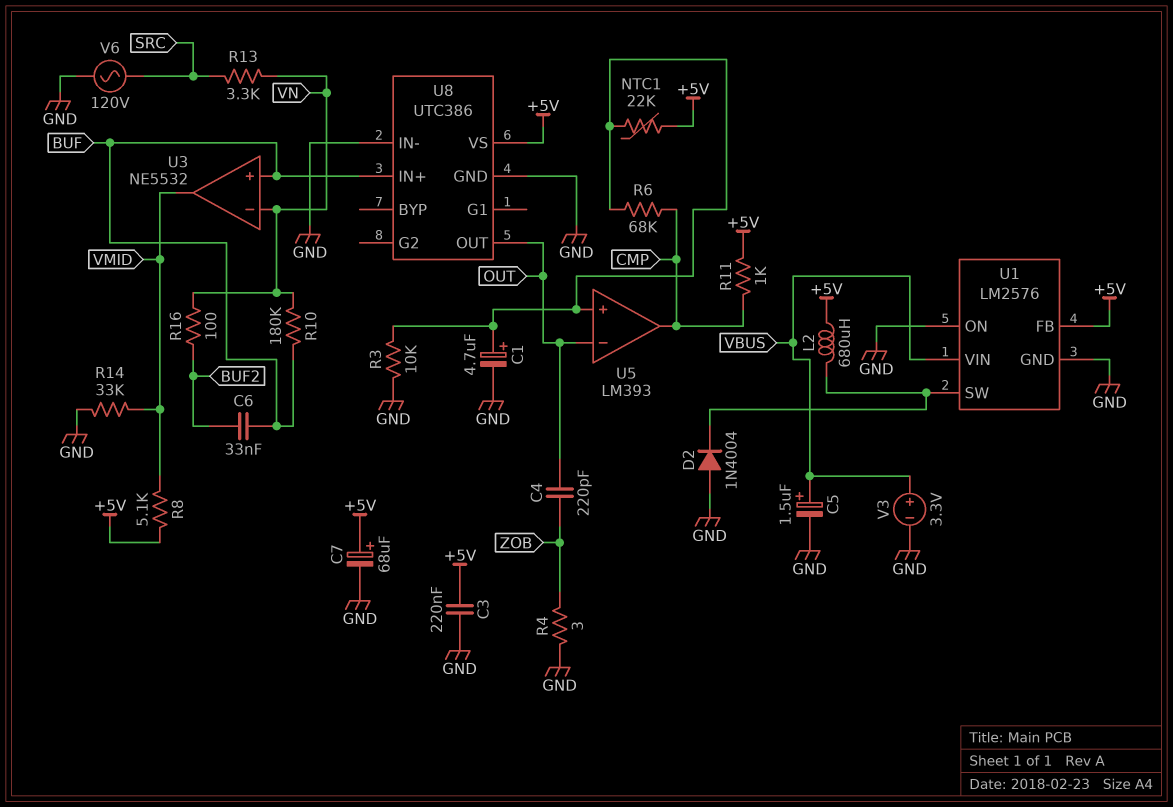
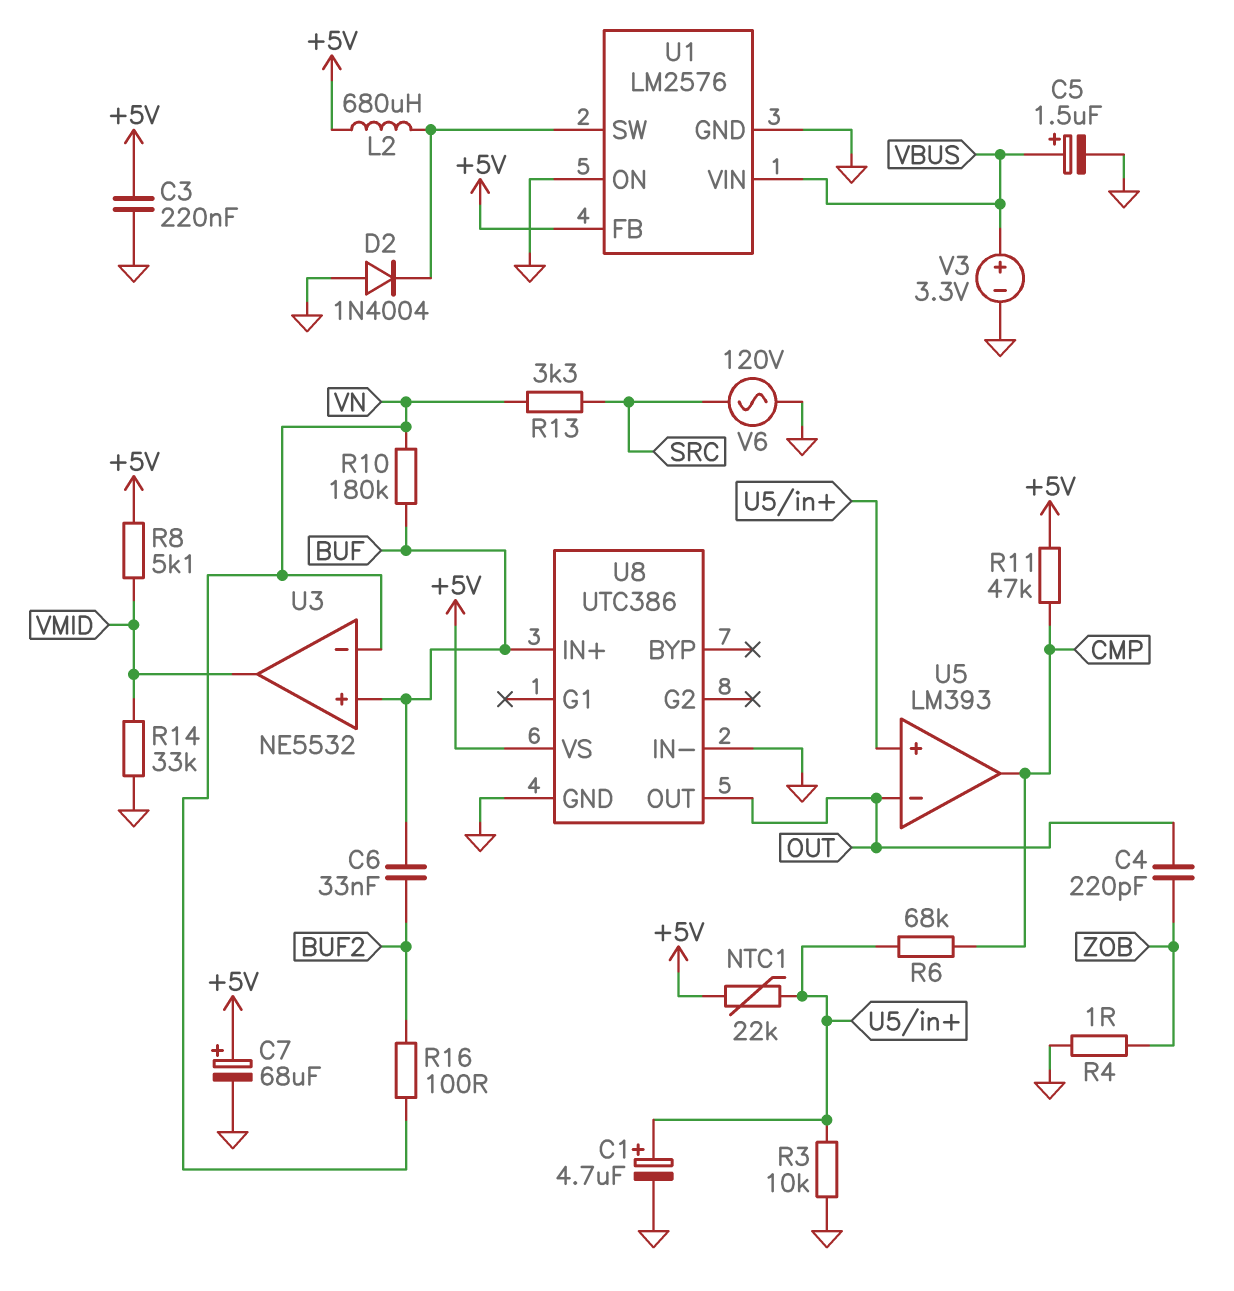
R4: 3 (GND, ZOB) -> 1 (GND, ZOB)
R11: 1k (+5V, CMP) -> 47k (+5V, CMP)

